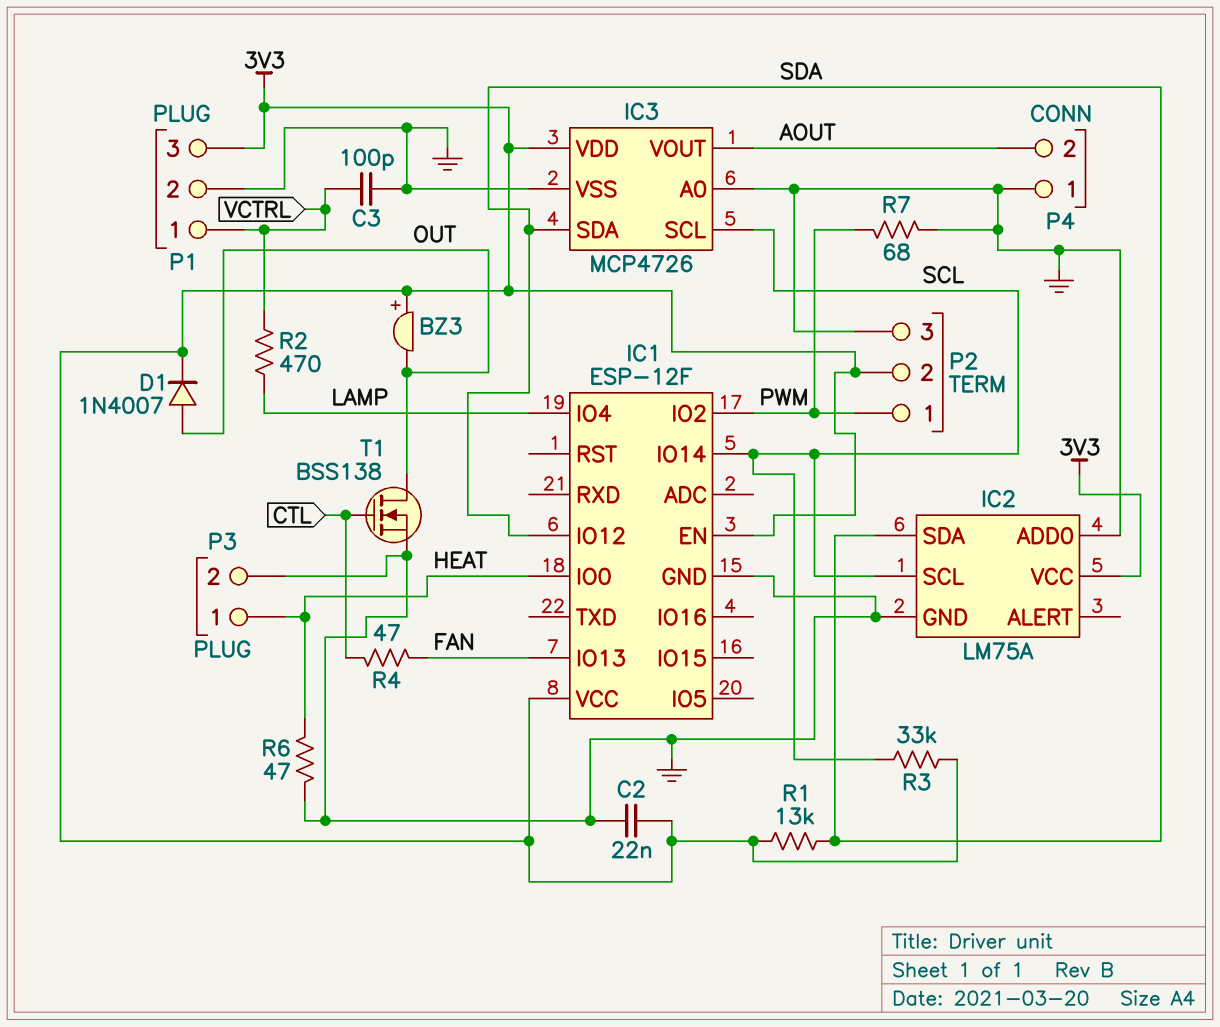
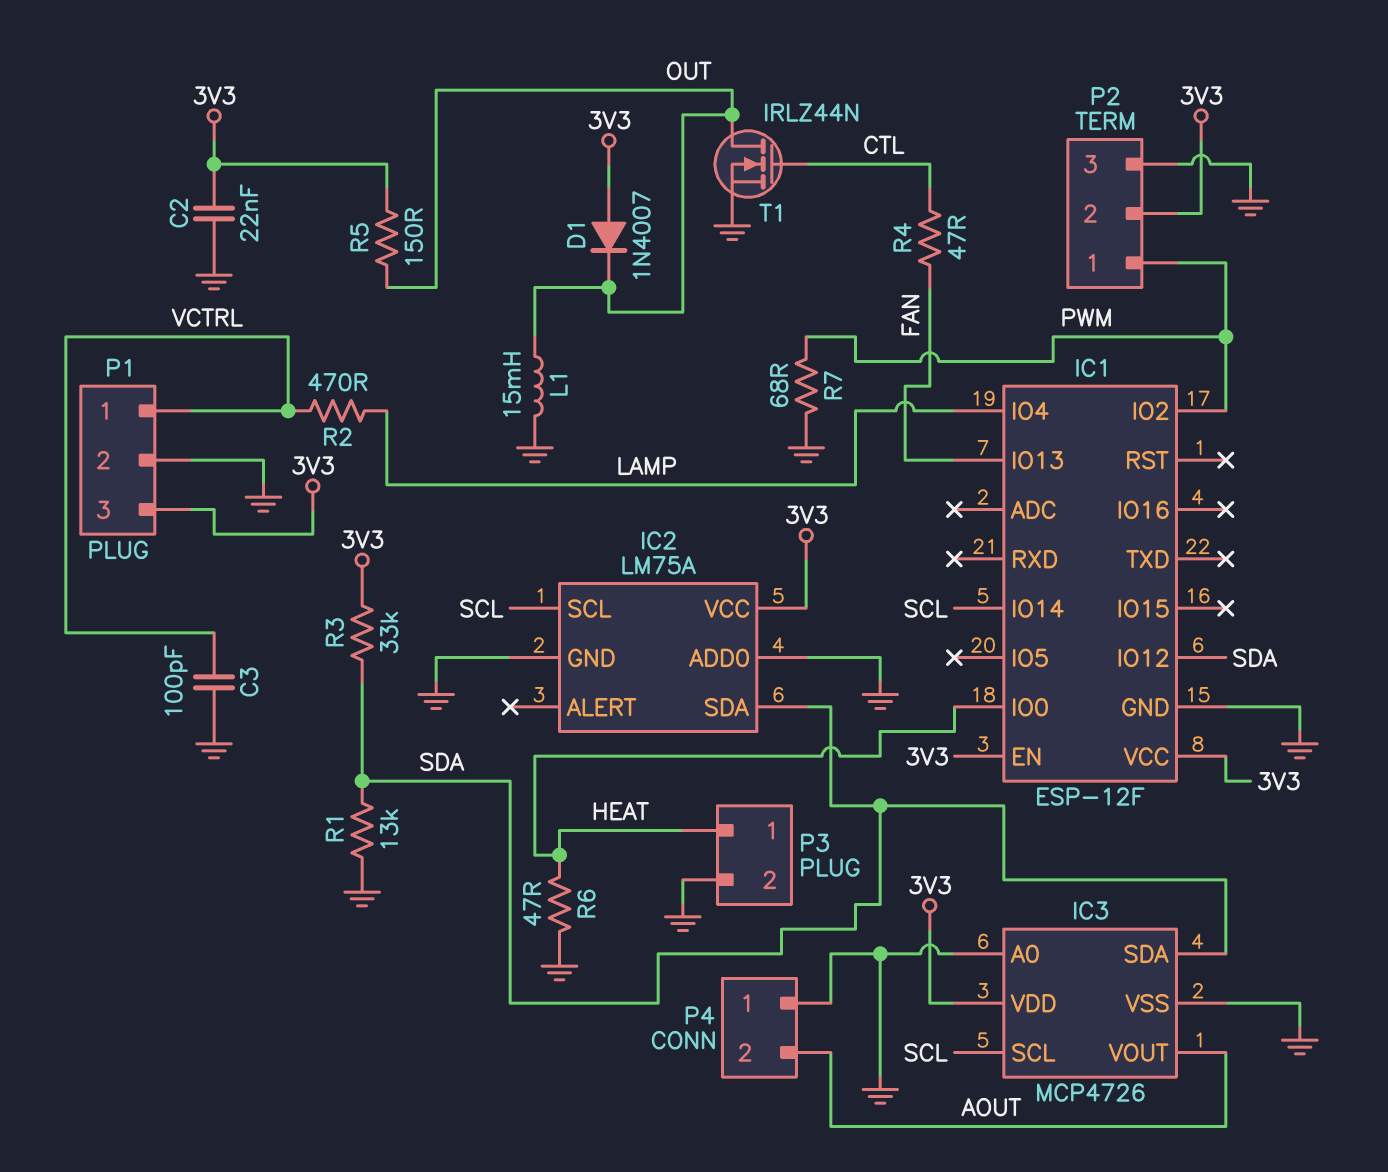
BZ3: buzzer (plus 3V3, minus OUT) -> none
D1: diode 1N4007 (A OUT, K 3V3) -> diode 1N4007 (A 3V3, K OUT)
L1: none -> 15mH (GND, OUT)
R1: 13k (3V3, SDA) -> 13k (GND, SDA)
R3: 33k (3V3, SCL) -> 33k (3V3, SDA)
R5: none -> 150 (3V3, OUT)
T1: NMOS BSS138 (G CTL, D OUT, S GND) -> NMOS IRLZ44N (G CTL, D OUT, S GND)

